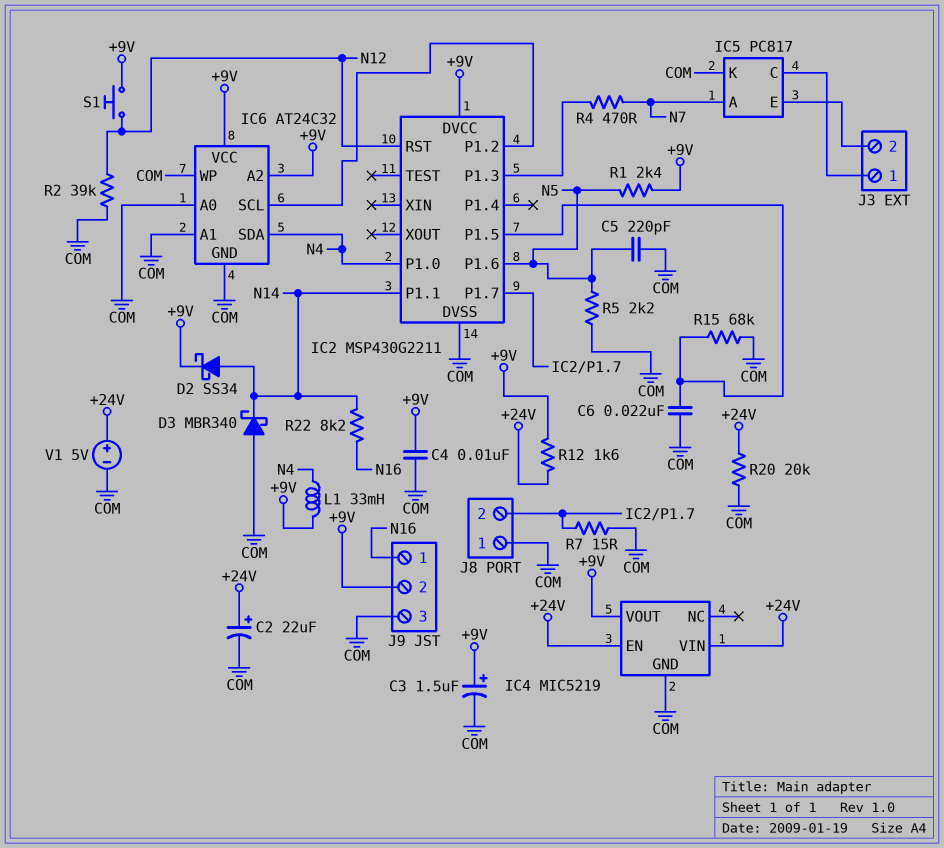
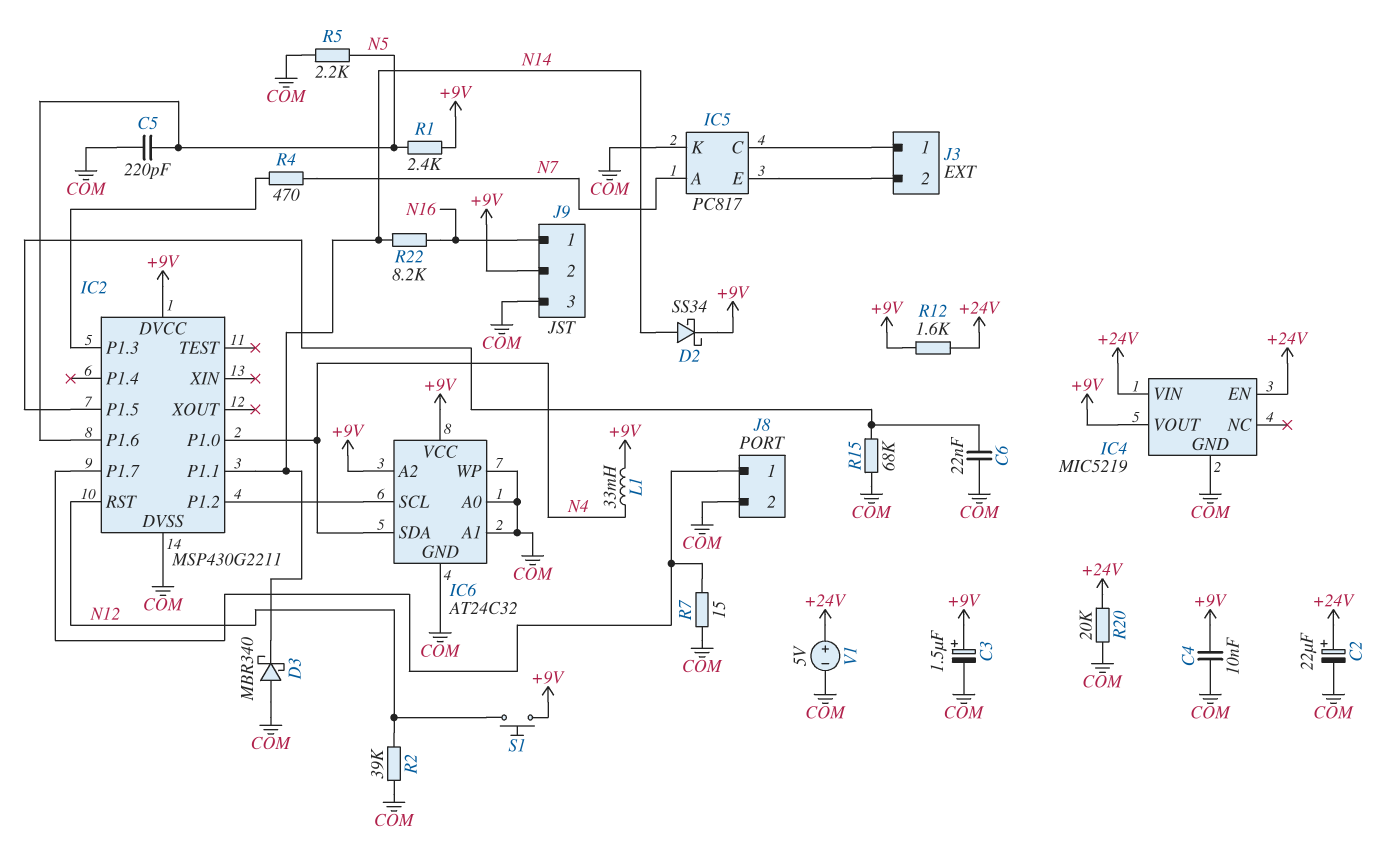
J8 pin 1: COM -> IC2/P1.7
J8 pin 2: IC2/P1.7 -> COM

